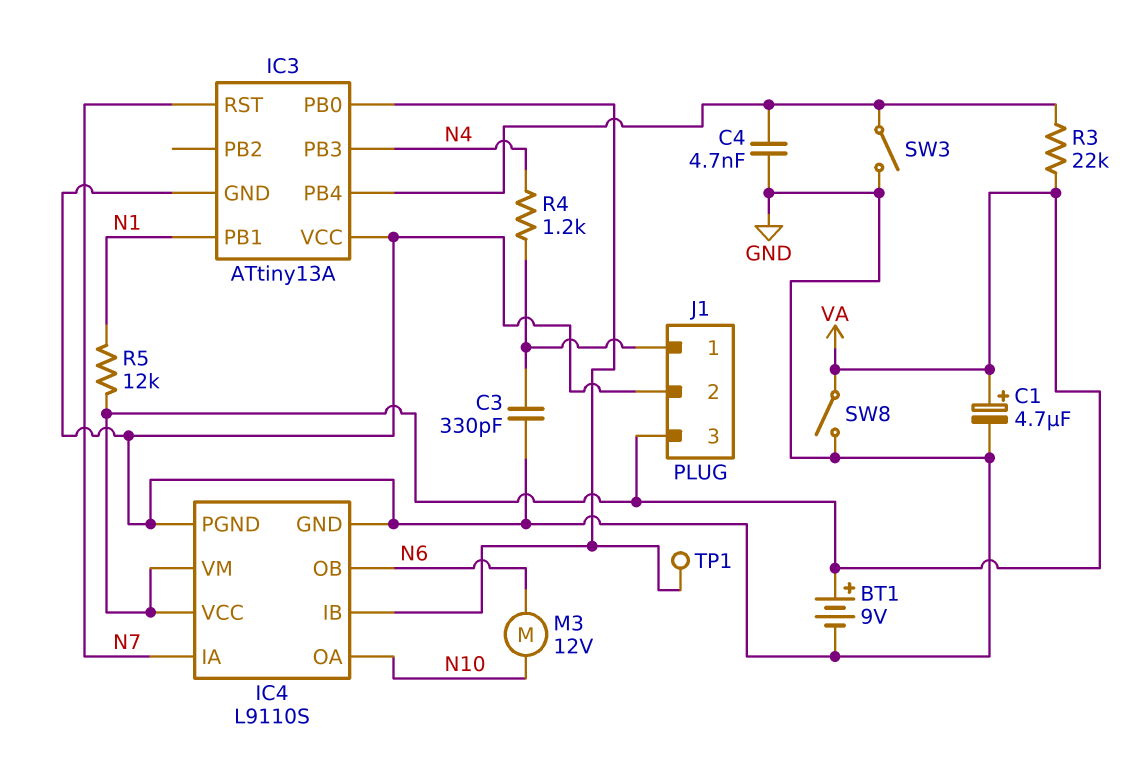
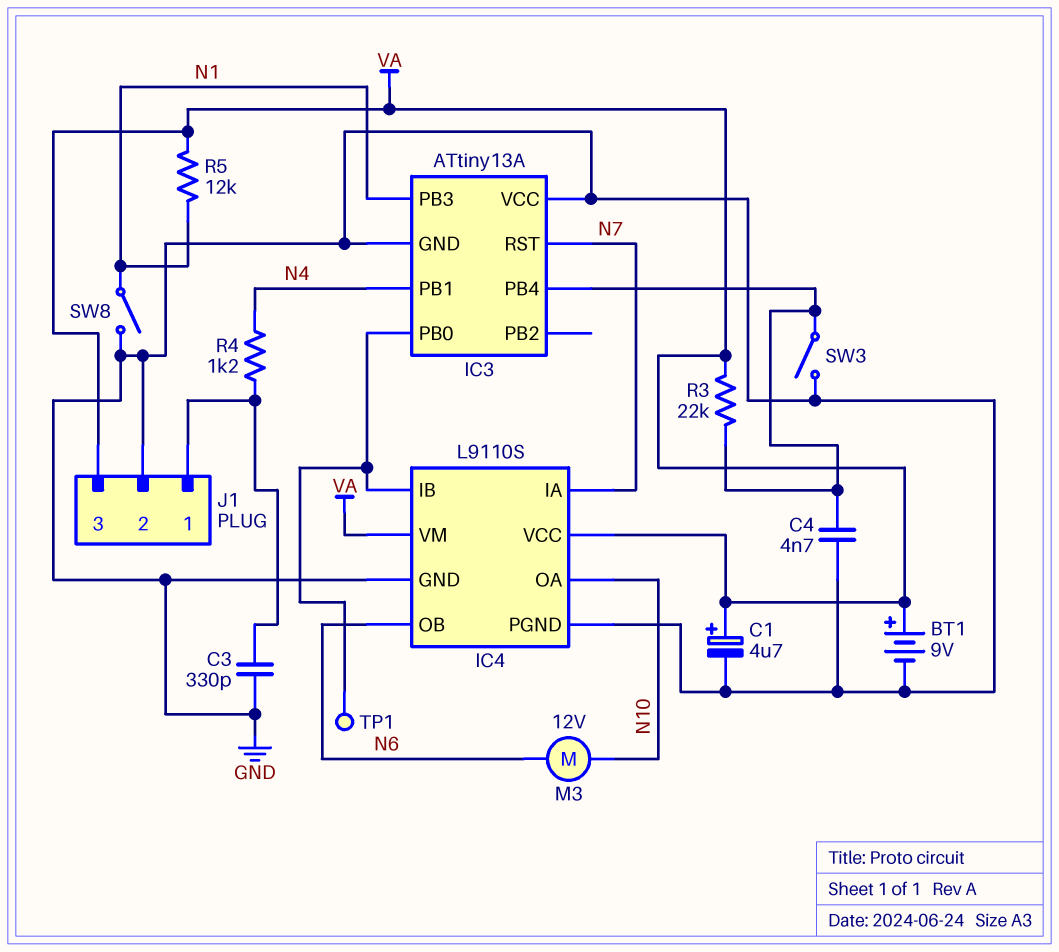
IC3 pin PB1: N1 -> N4
IC3 pin PB3: N4 -> N1
SW8: switch (GND, VA) -> switch (GND, N1)

